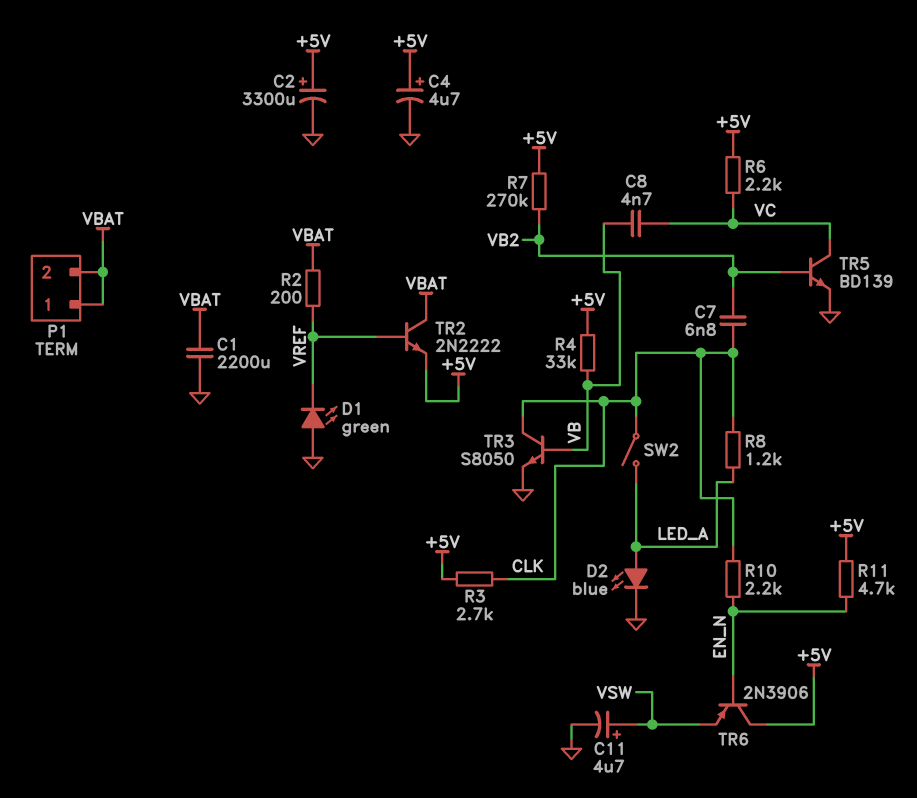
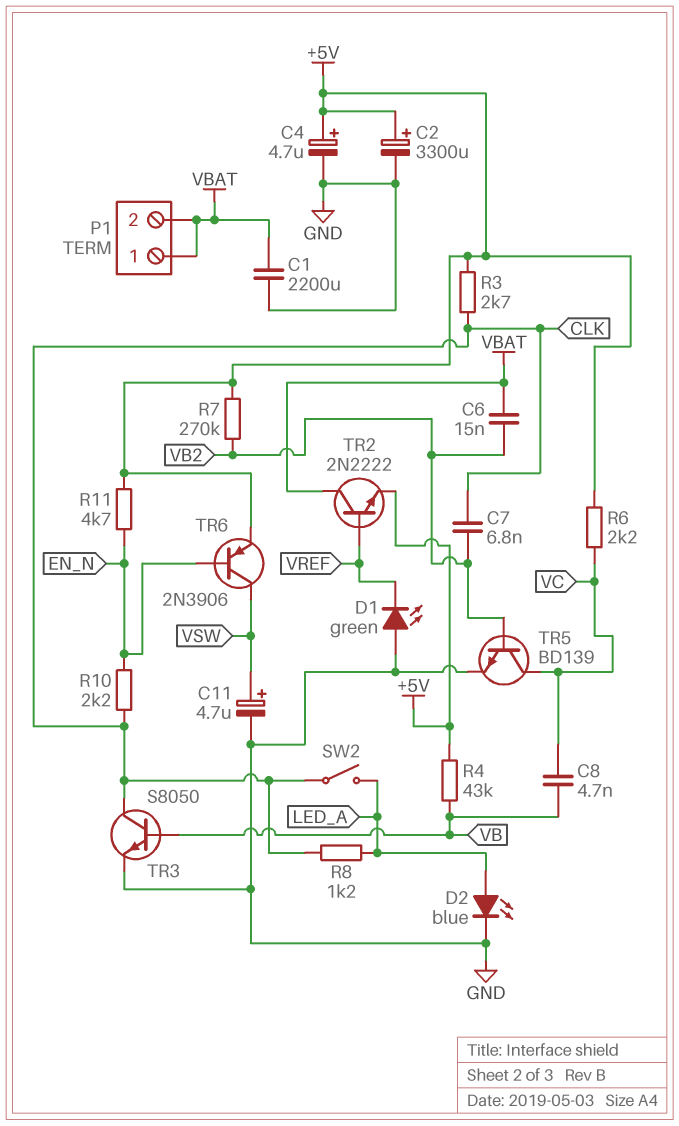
C6: none -> 15nF (VB2, VBAT)
R2: 200 (VBAT, VREF) -> none
R4: 33k (+5V, VB) -> 43k (+5V, VB)
TR6: PNP 2N3906 (B EN_N, C +5V, E VSW) -> PNP 2N3906 (B EN_N, C VSW, E +5V)

